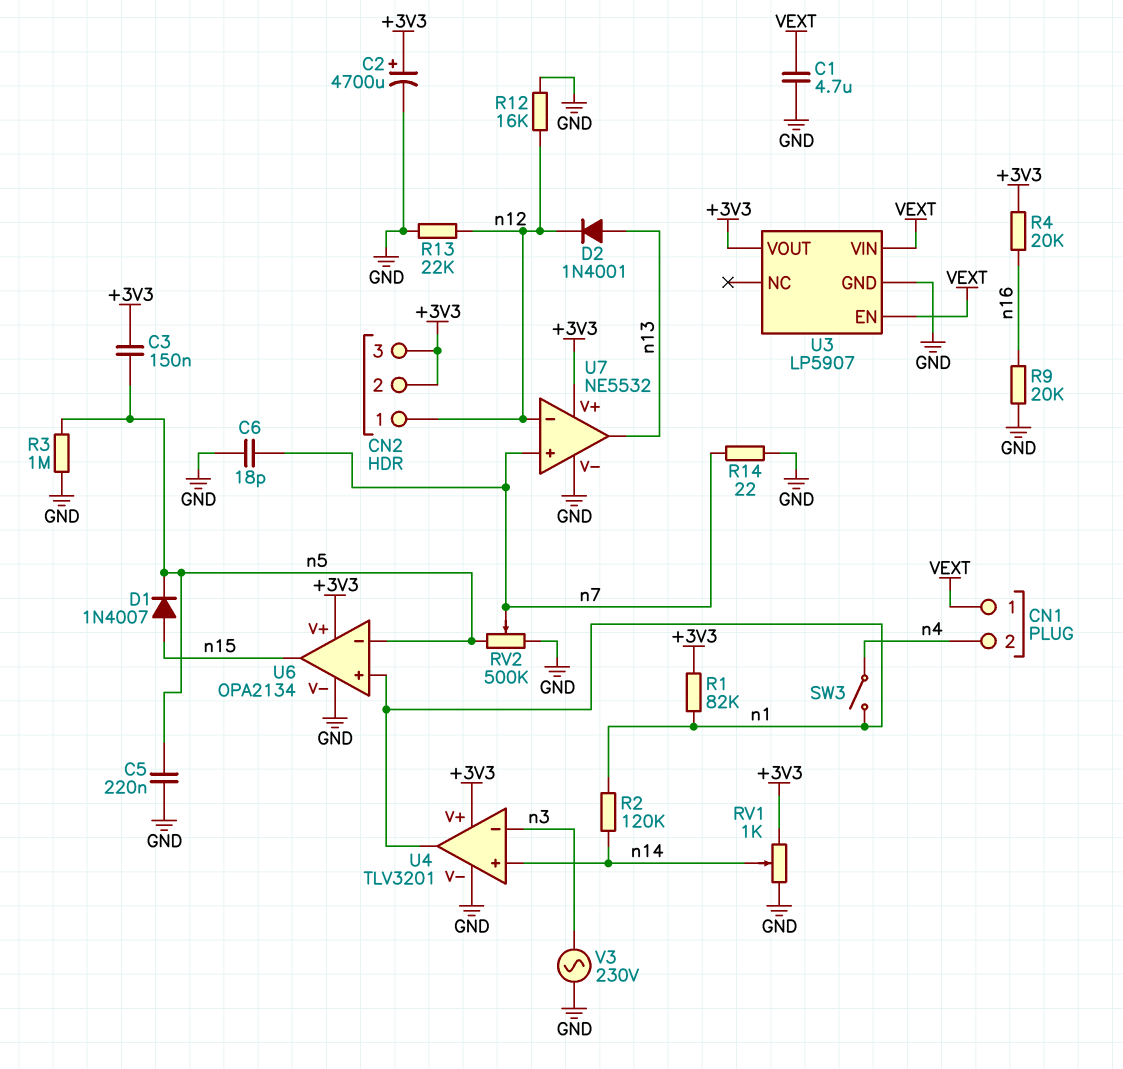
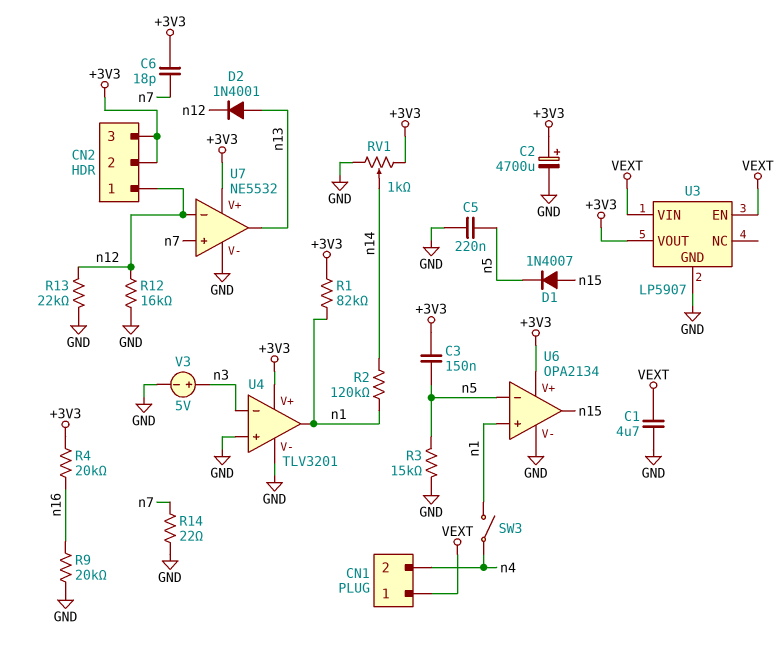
C6: 18pF (GND, n7) -> 18pF (+3V3, n7)
R3: 1M (GND, n5) -> 15k (GND, n5)
RV2: 500k (GND, n5, wiper n7) -> none
U4 pin in+: n14 -> GND
V3: AC 230V (GND, n3) -> 5V (plus n3, minus GND)

